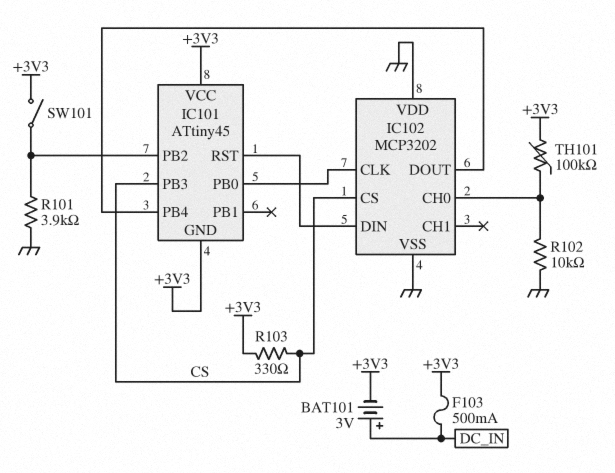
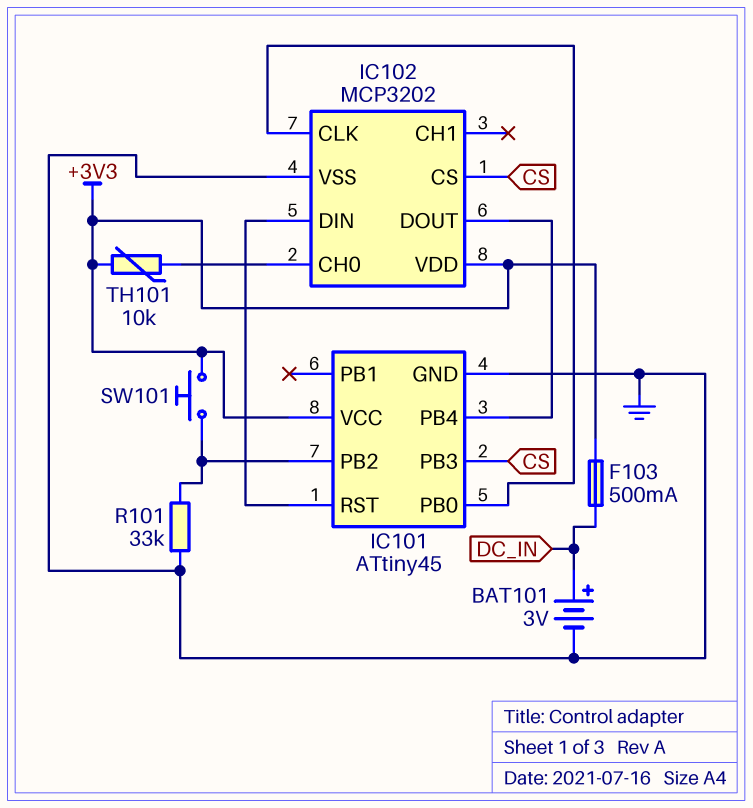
BAT101: 3V (plus DC_IN, minus +3V3) -> 3V (plus DC_IN, minus GND)
IC101 pin GND: +3V3 -> GND
IC102 pin VDD: GND -> +3V3
R101: 3.9k (GND, IC101/PB2) -> 33k (GND, IC101/PB2)
R102: 10k (GND, IC102/CH0) -> none
R103: 330 (+3V3, CS) -> none
SW101: switch (+3V3, IC101/PB2) -> button (+3V3, IC101/PB2)
TH101: 100k (+3V3, IC102/CH0) -> 10k (+3V3, IC102/CH0)

